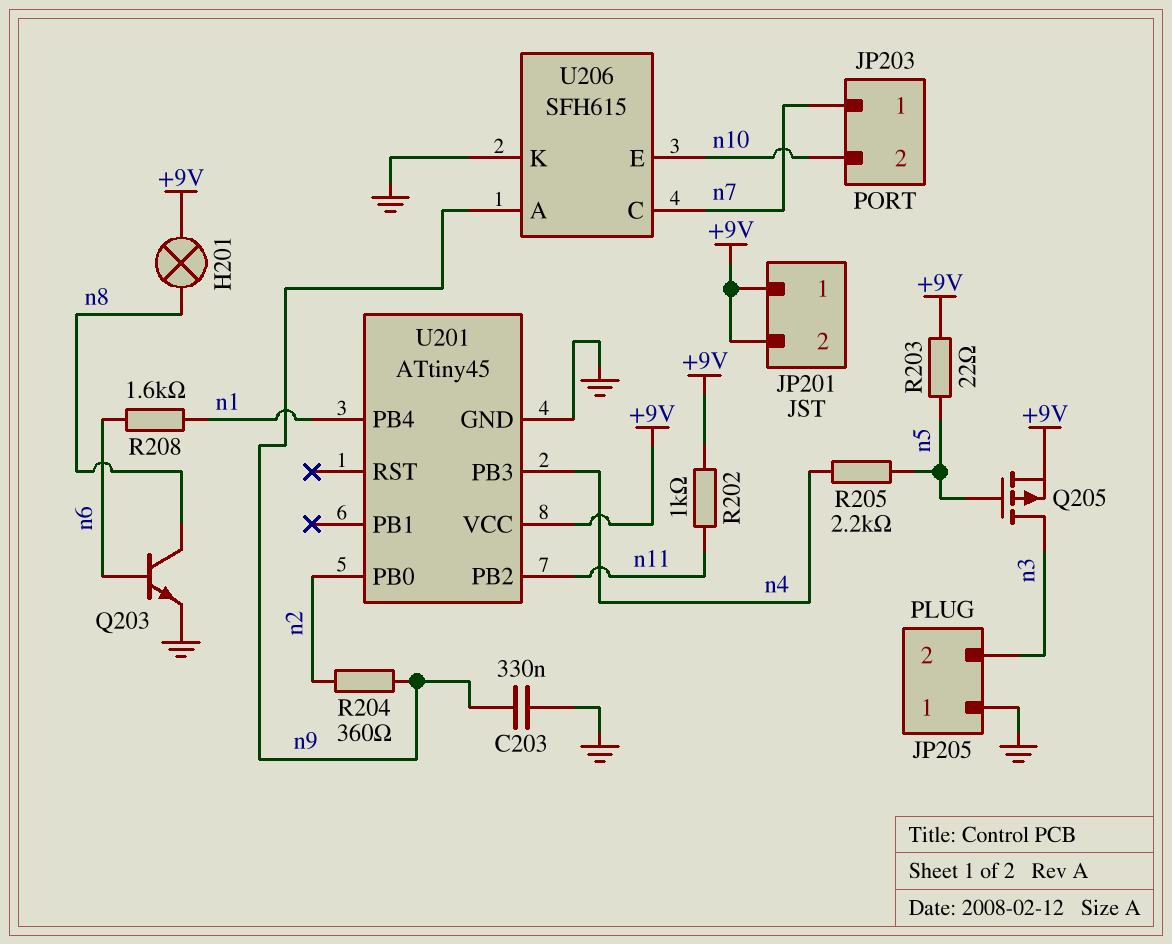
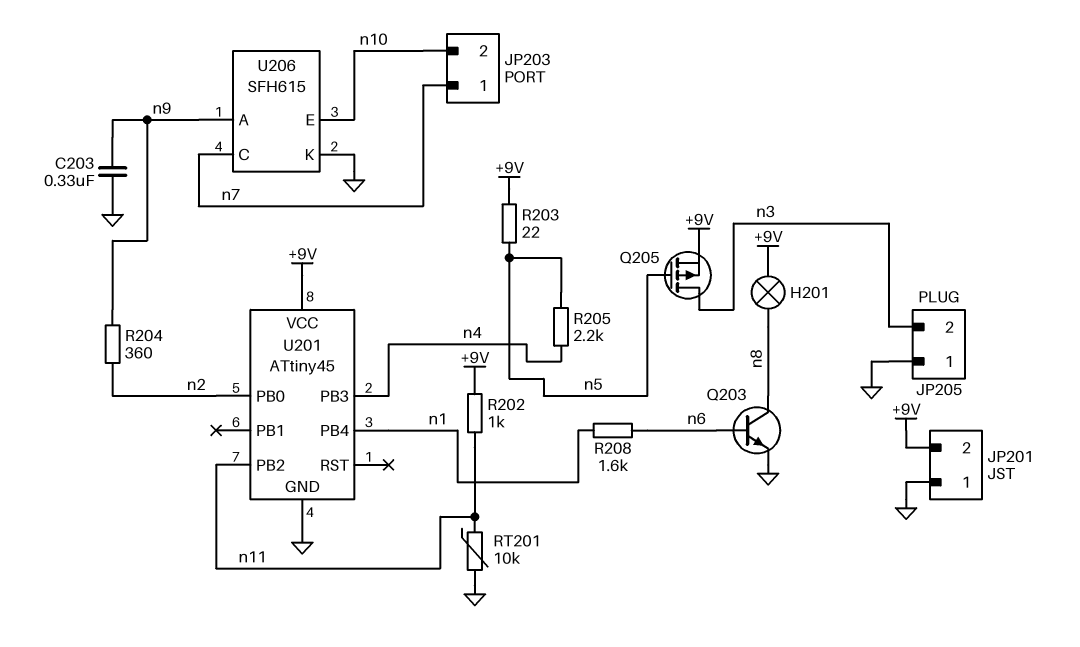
JP201 pin 1: +9V -> GND
RT201: none -> 10k (GND, n11)

